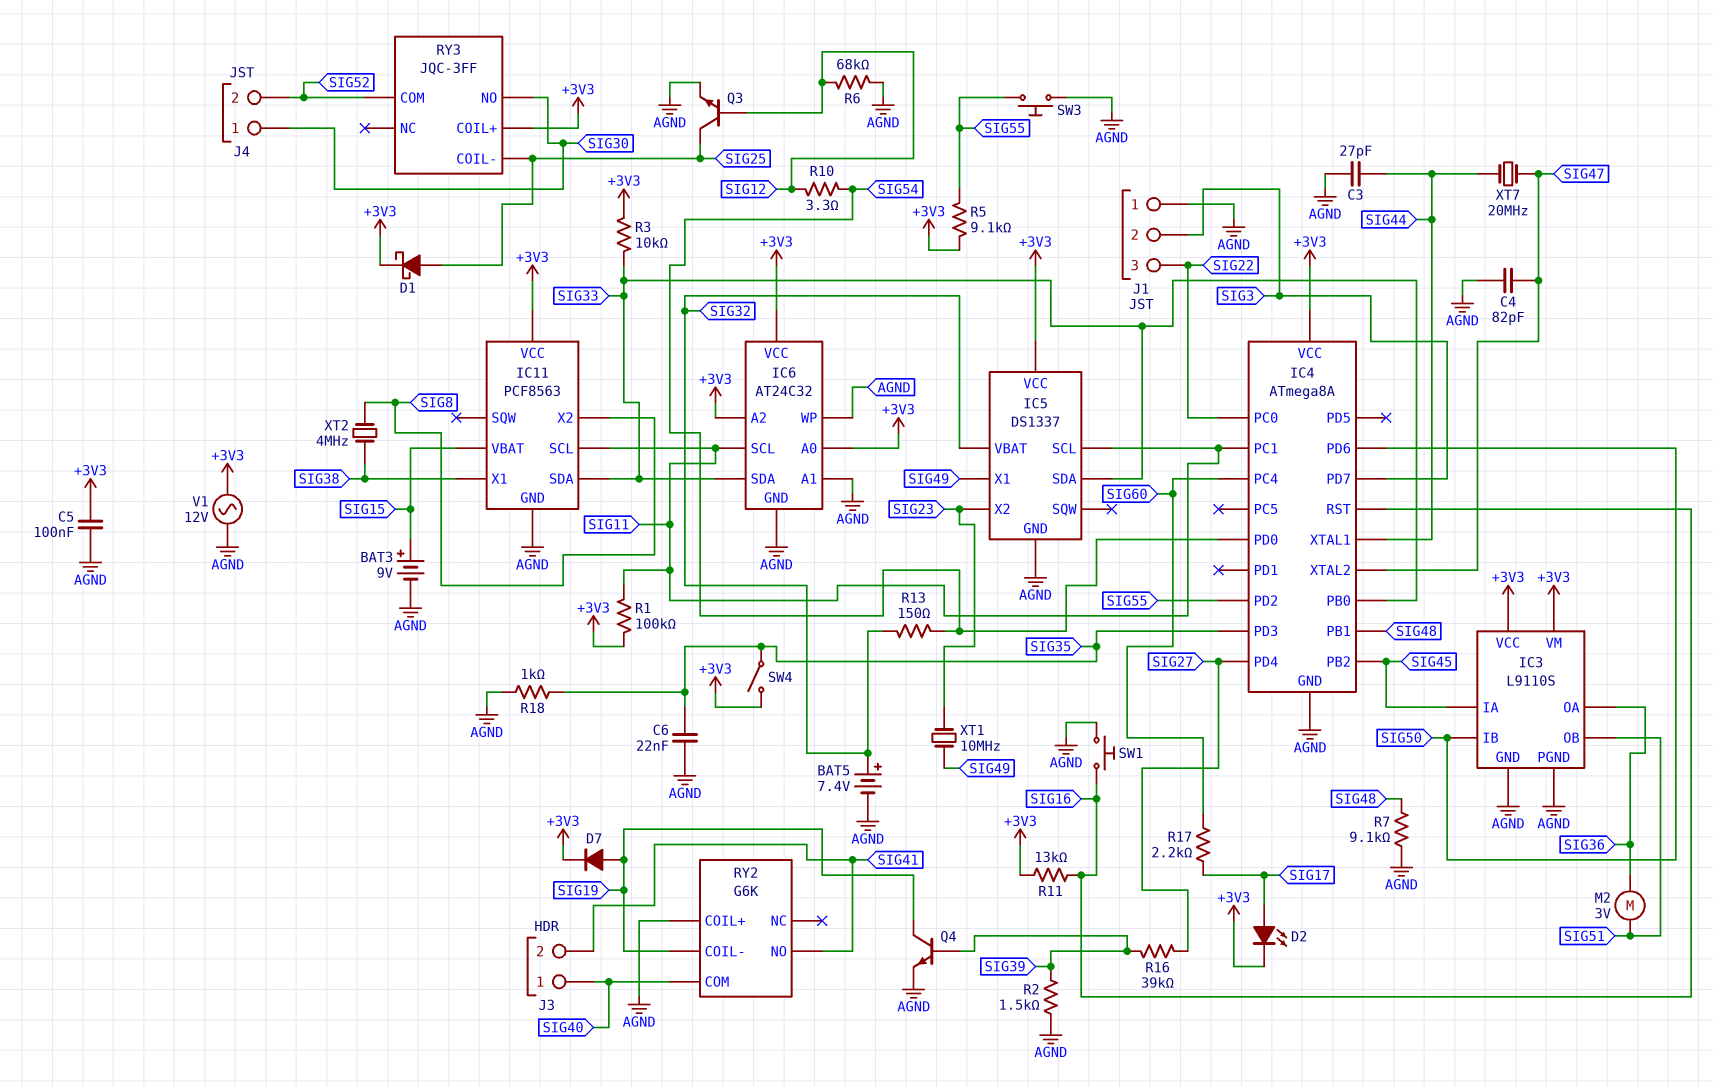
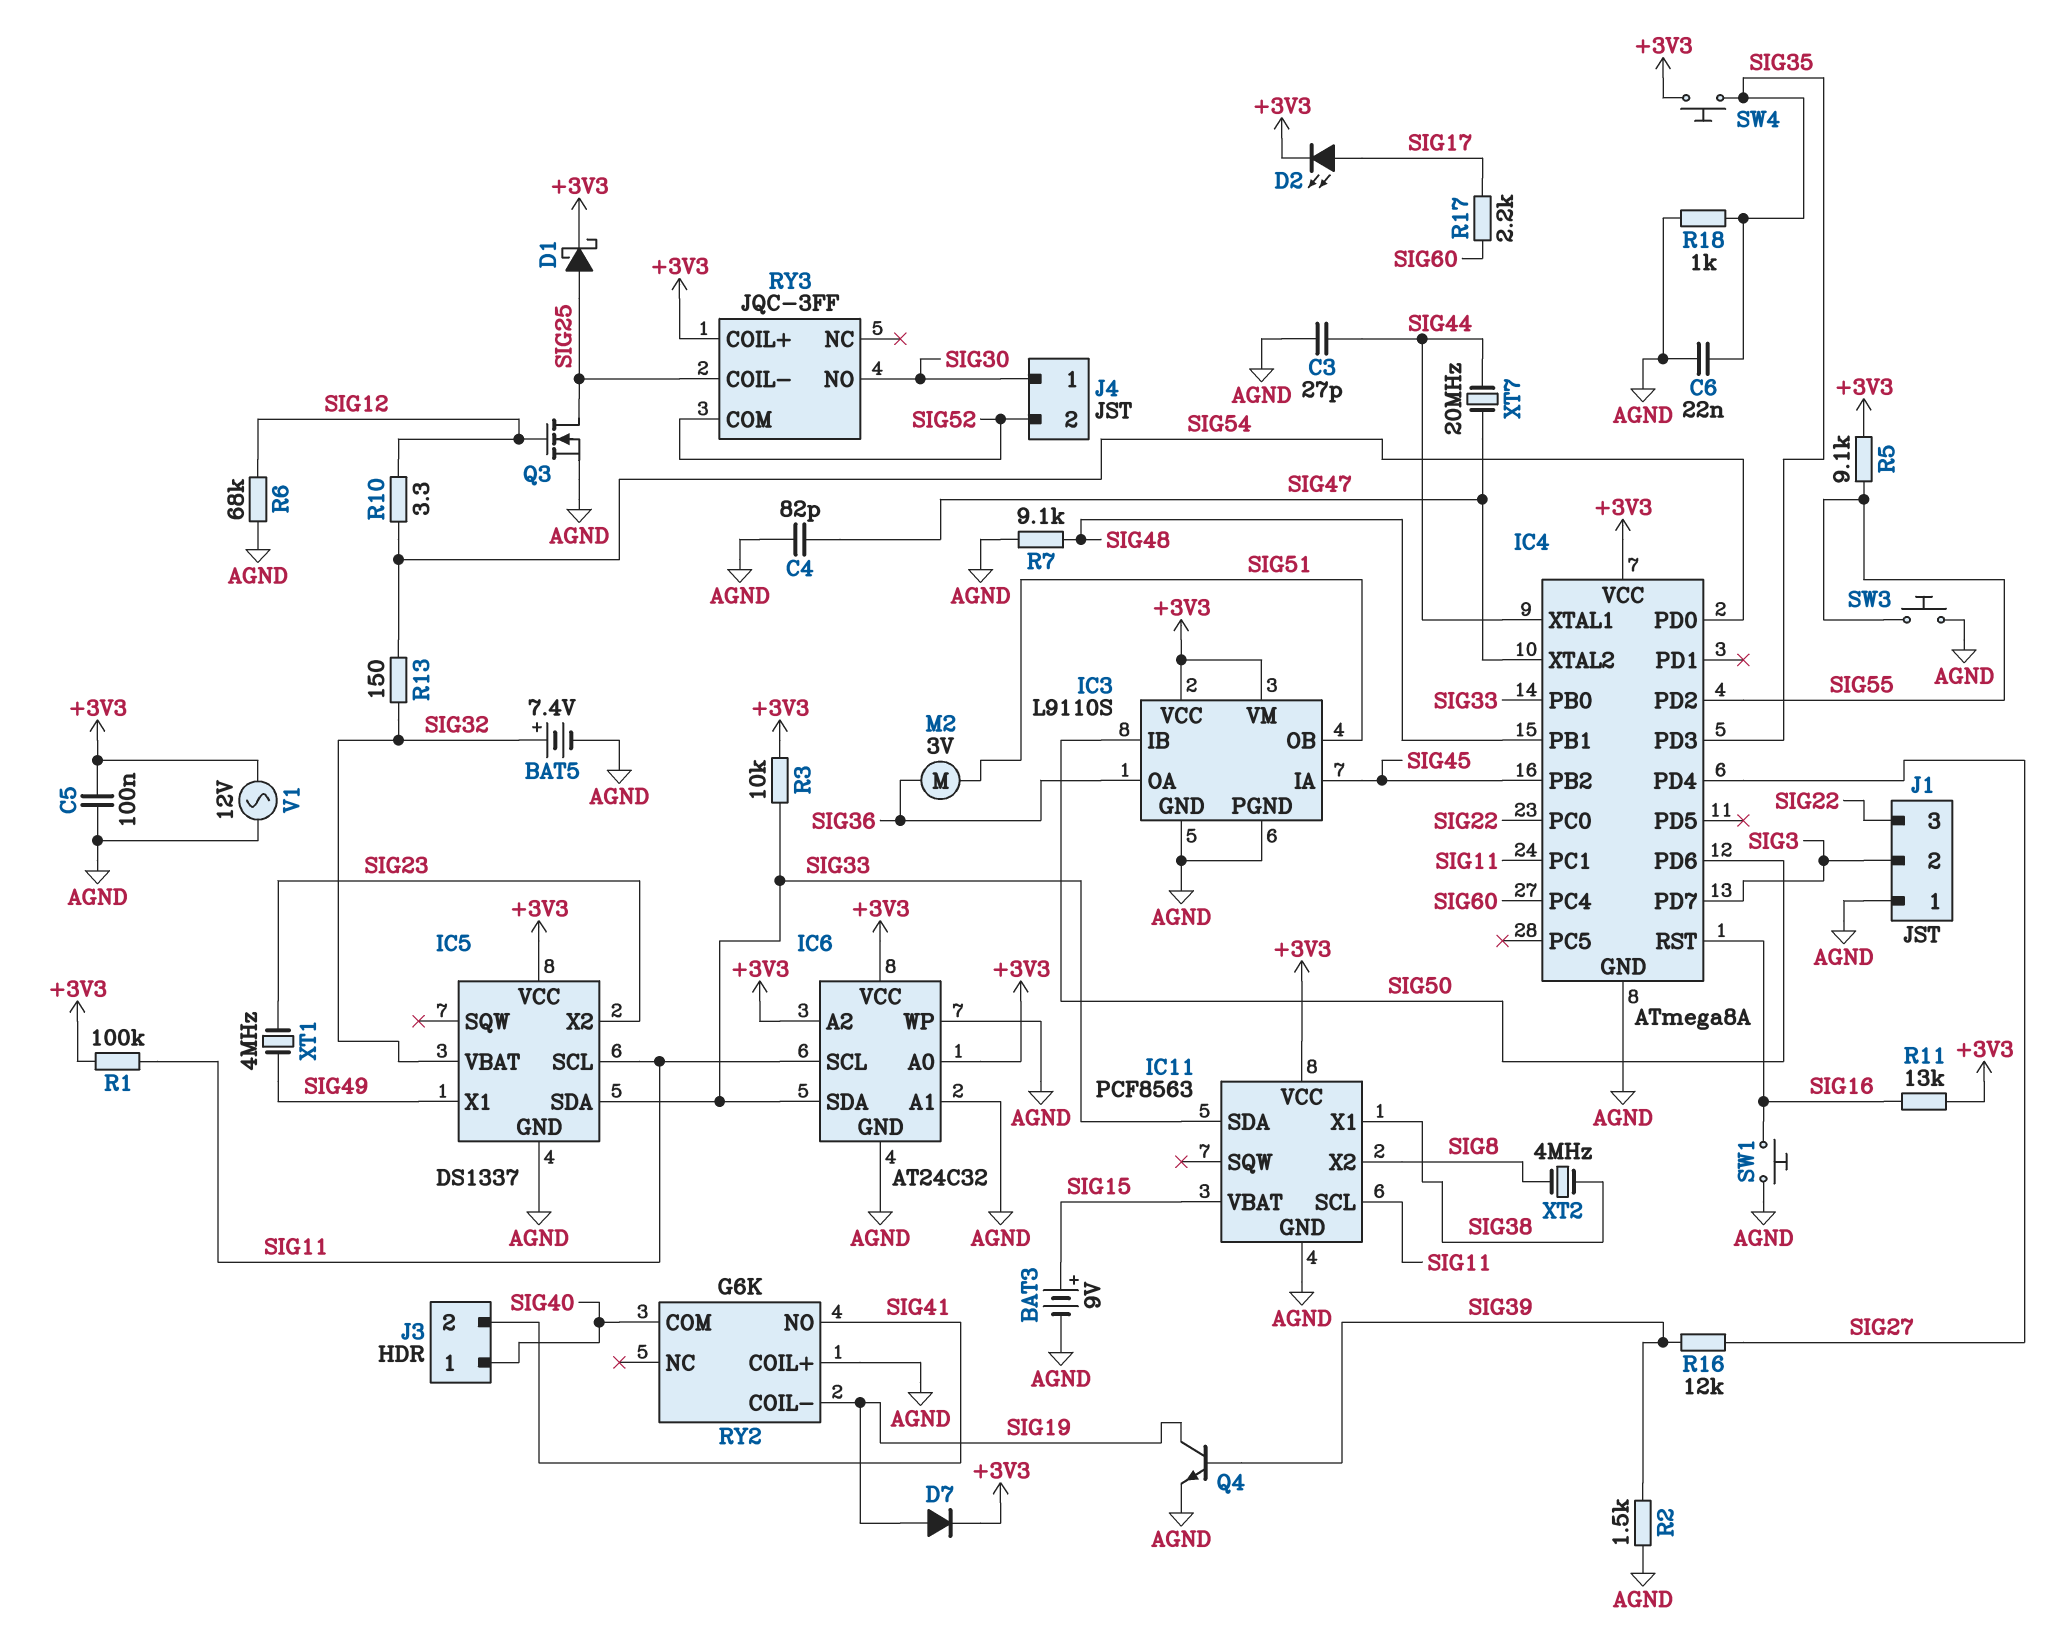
Q3: NPN (B SIG12, C SIG25, E AGND) -> NMOS (G SIG12, D SIG25, S AGND)
R16: 39k (SIG27, SIG39) -> 12k (SIG27, SIG39)
SW4: switch (+3V3, SIG35) -> button (+3V3, SIG35)
XT1: 10MHz (SIG23, SIG49) -> 4MHz (SIG23, SIG49)

